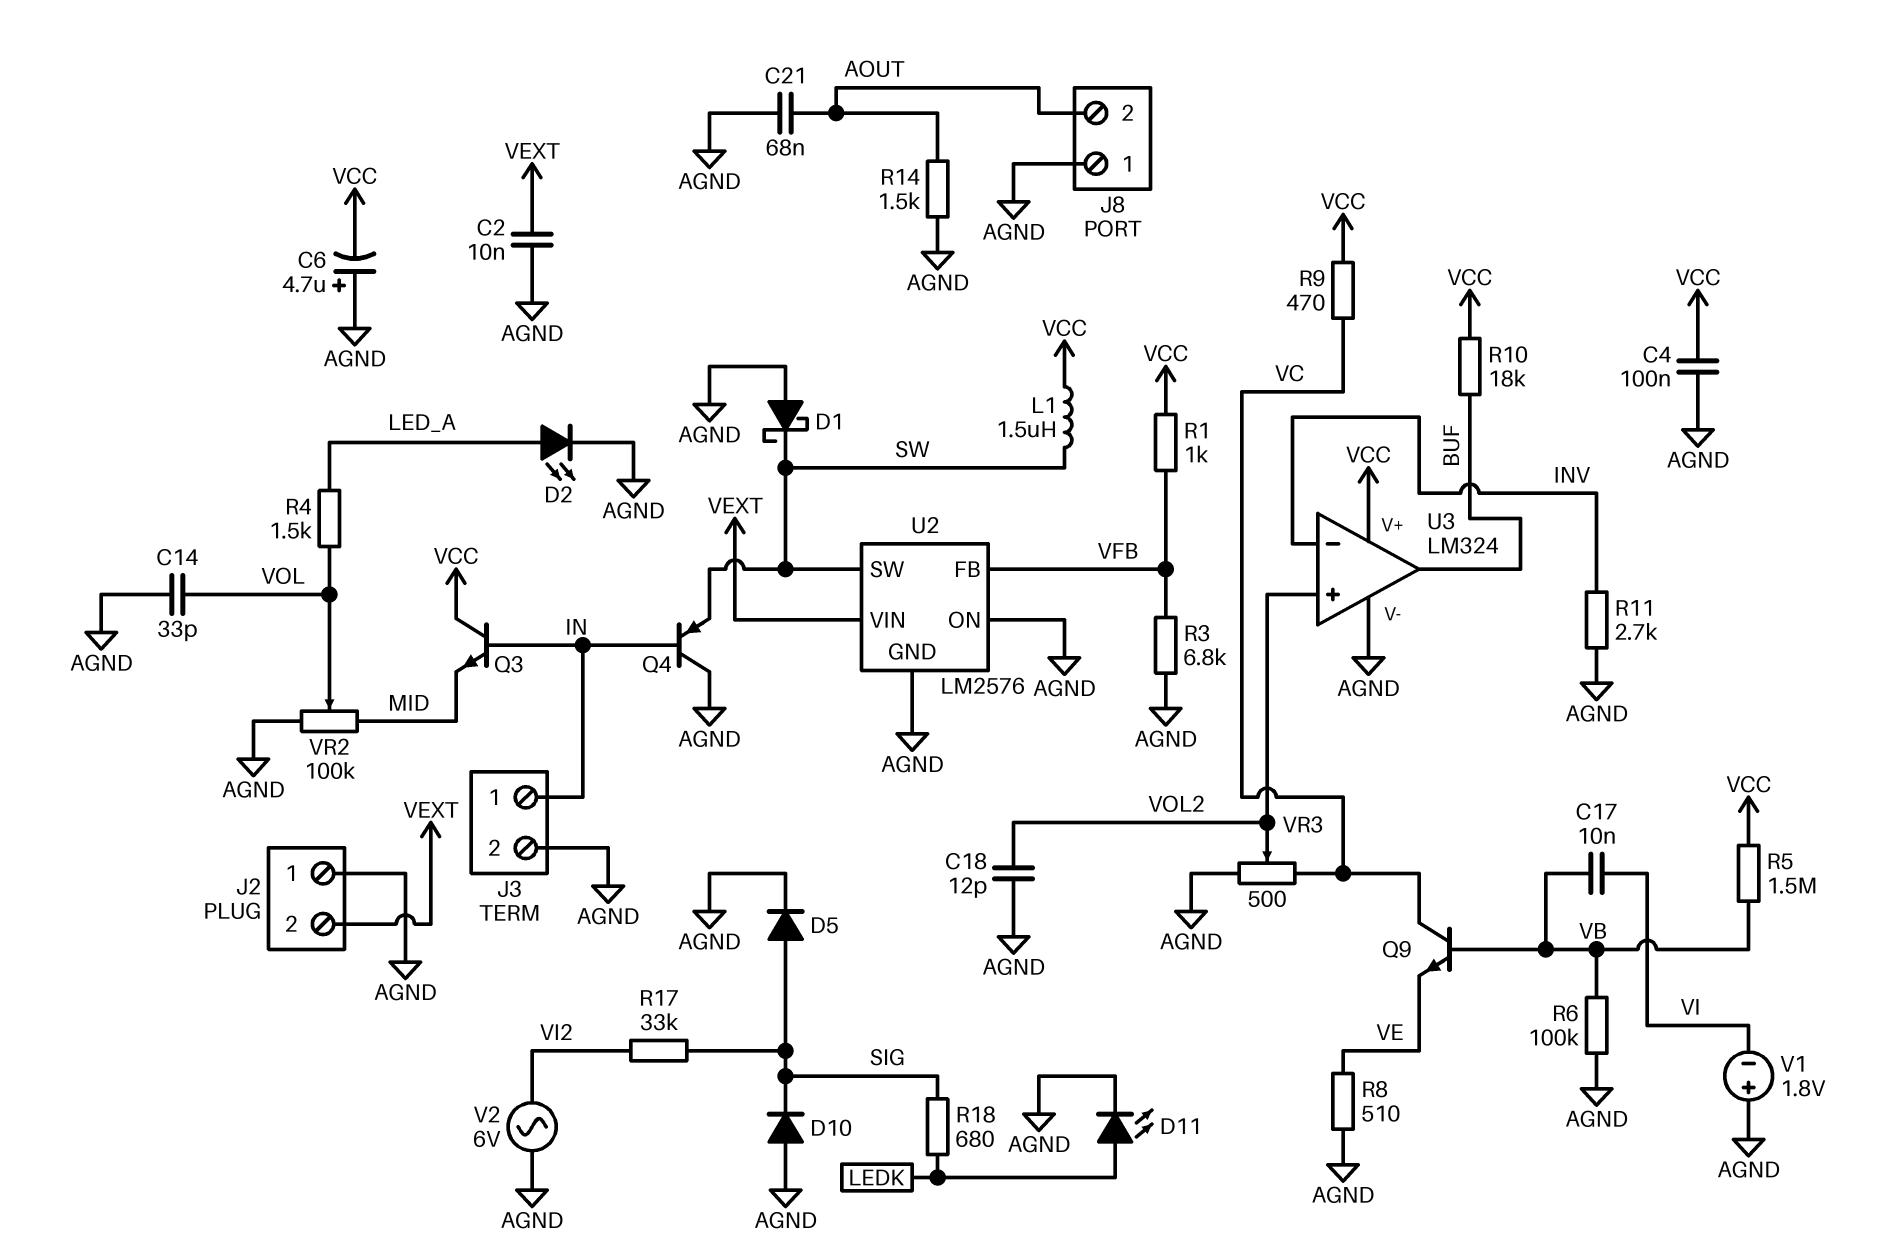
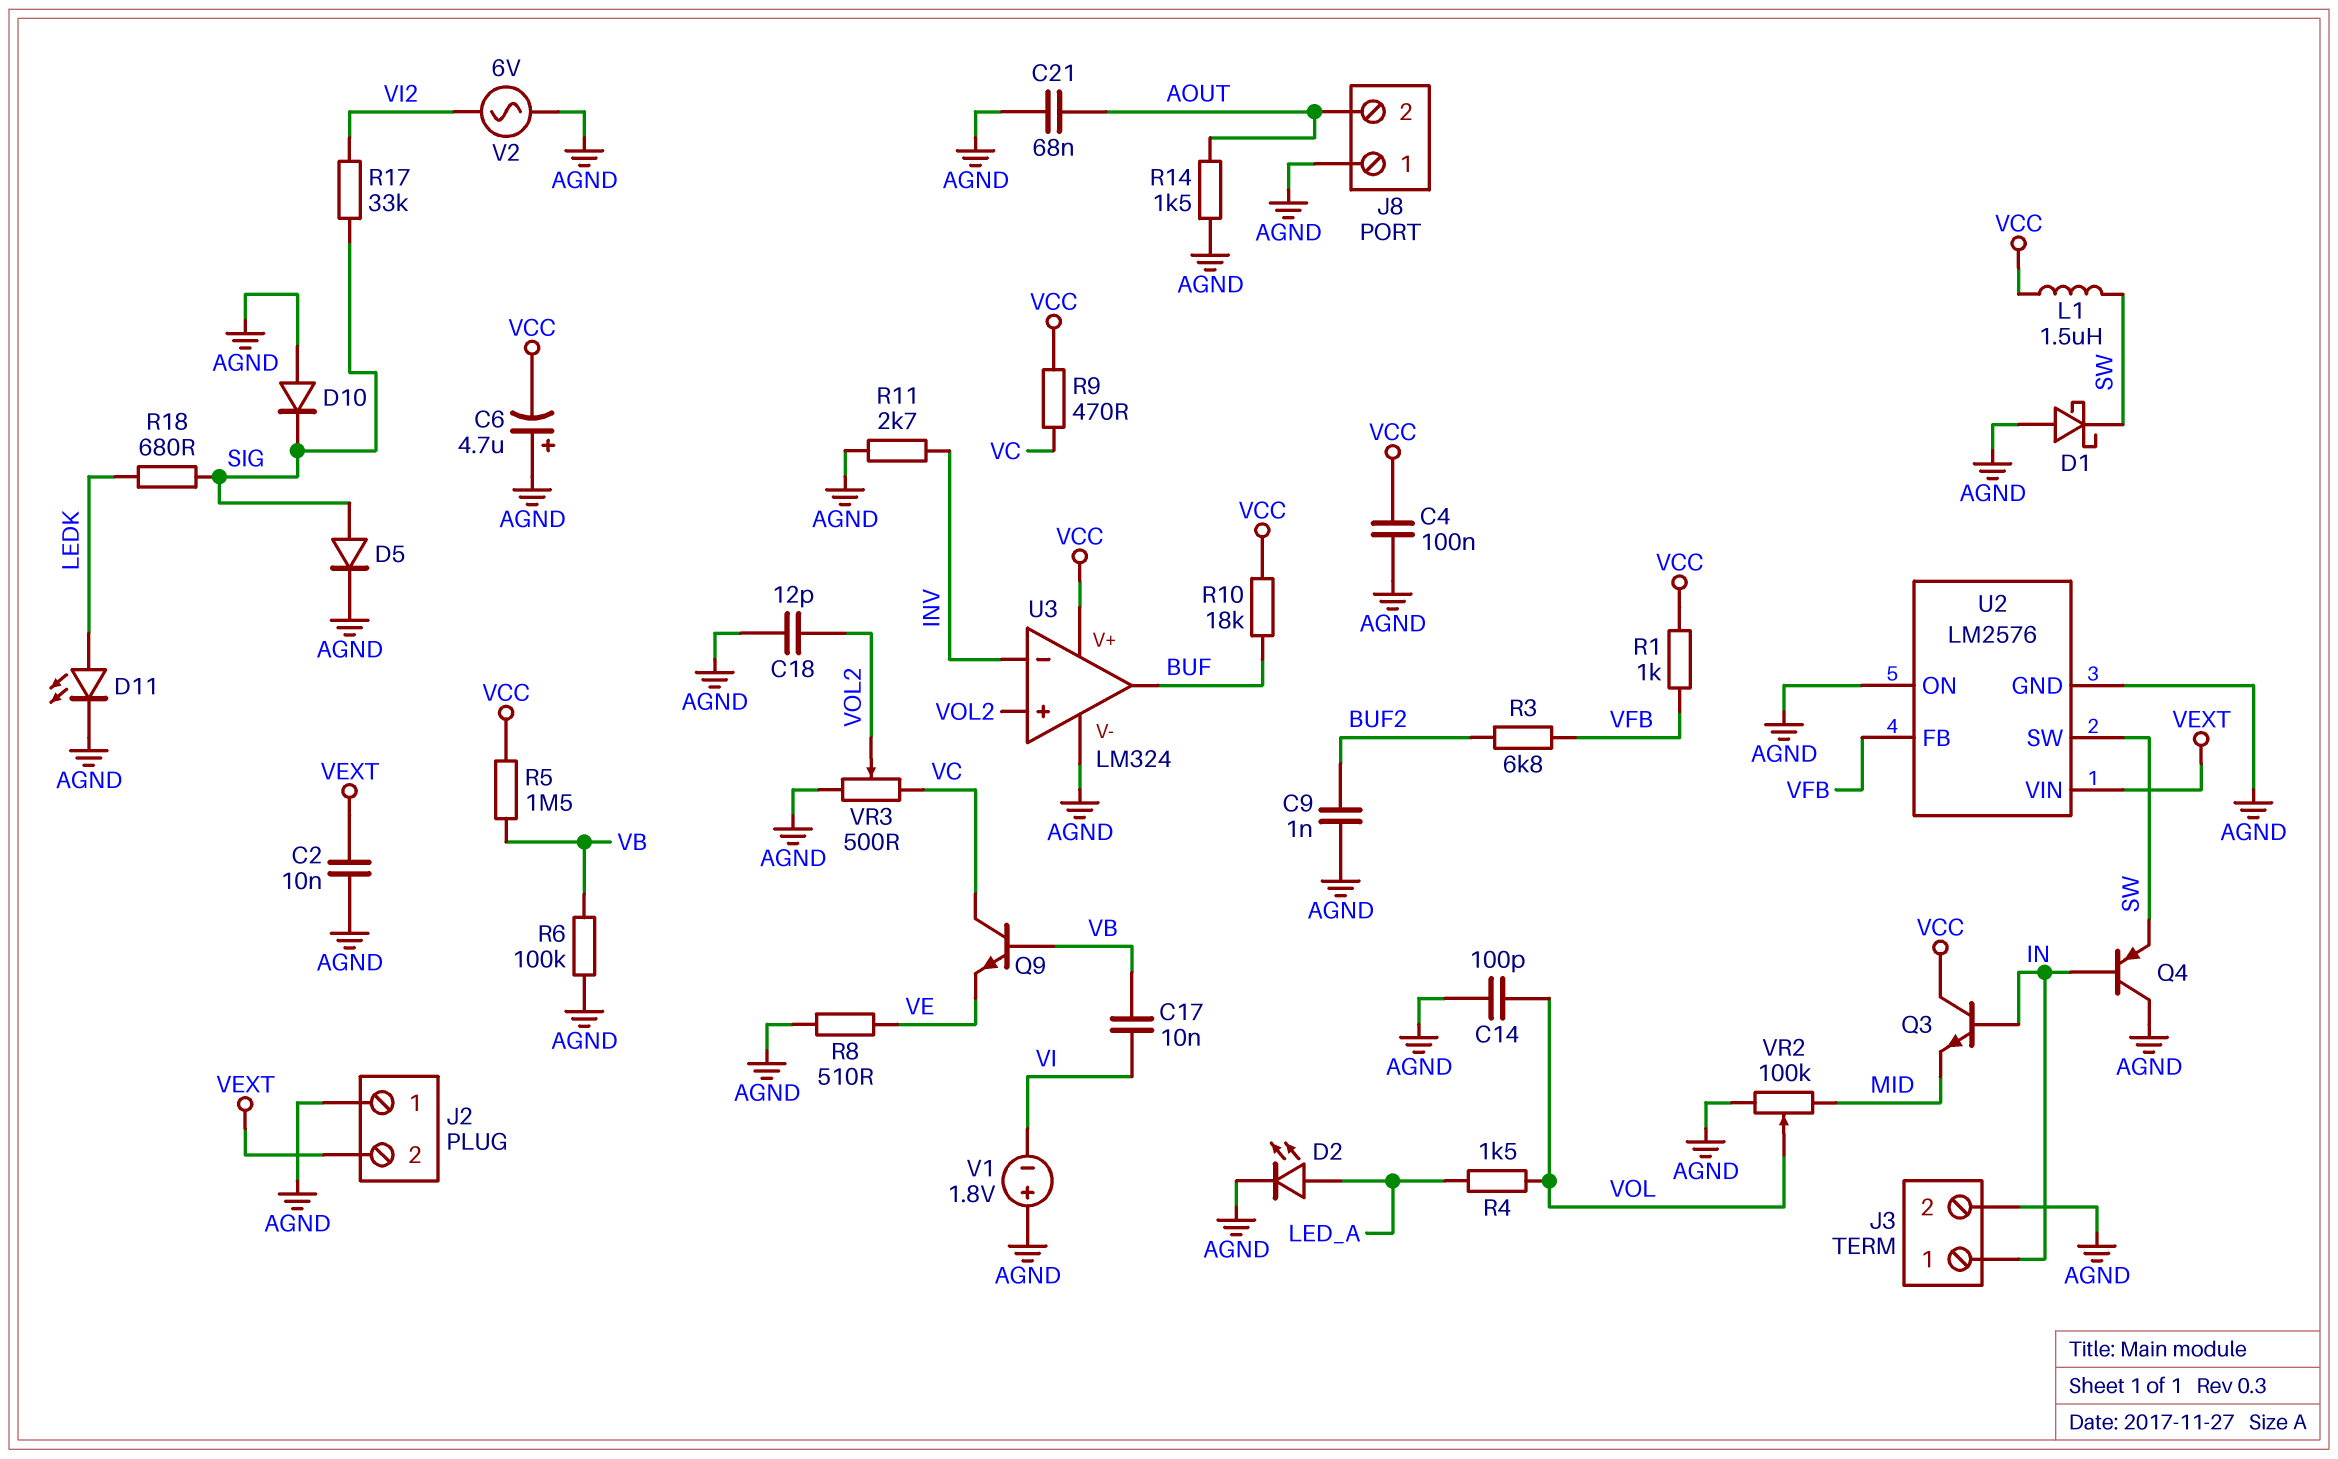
C9: none -> 1nF (AGND, BUF2)
C14: 33pF (AGND, VOL) -> 100pF (AGND, VOL)
R3: 6.8k (AGND, VFB) -> 6.8k (BUF2, VFB)

